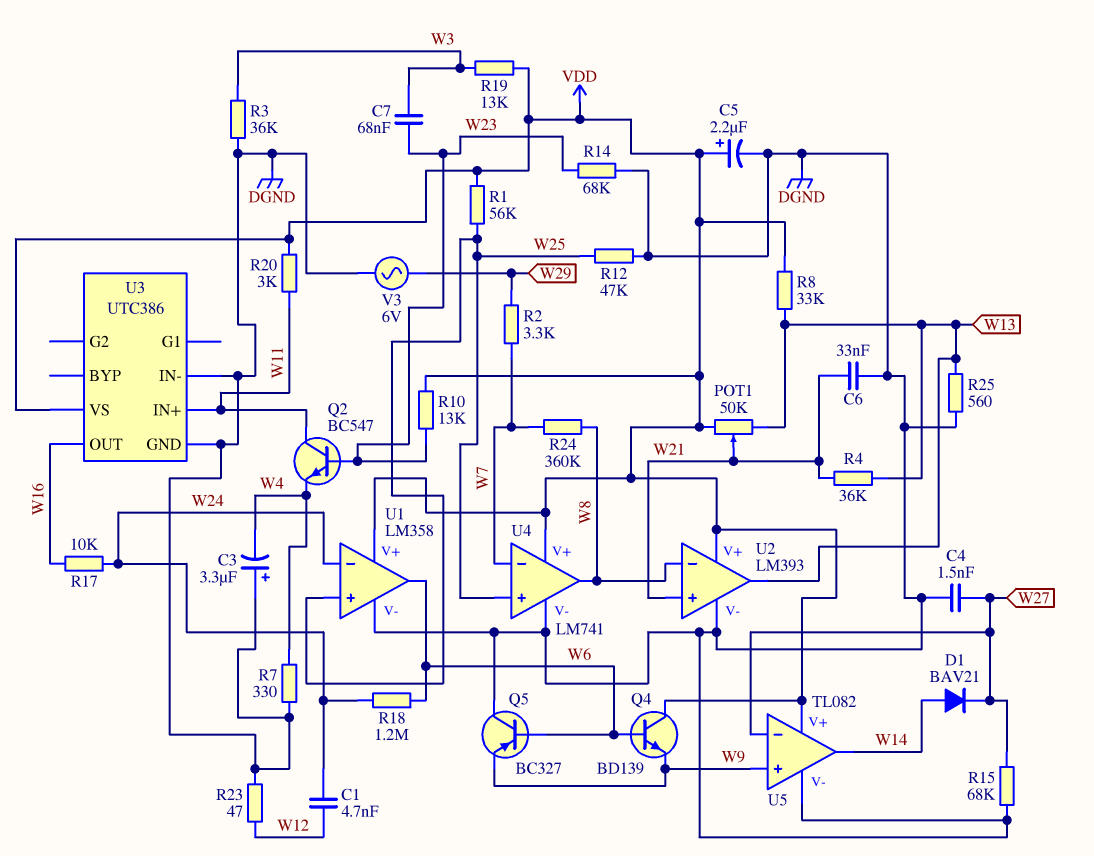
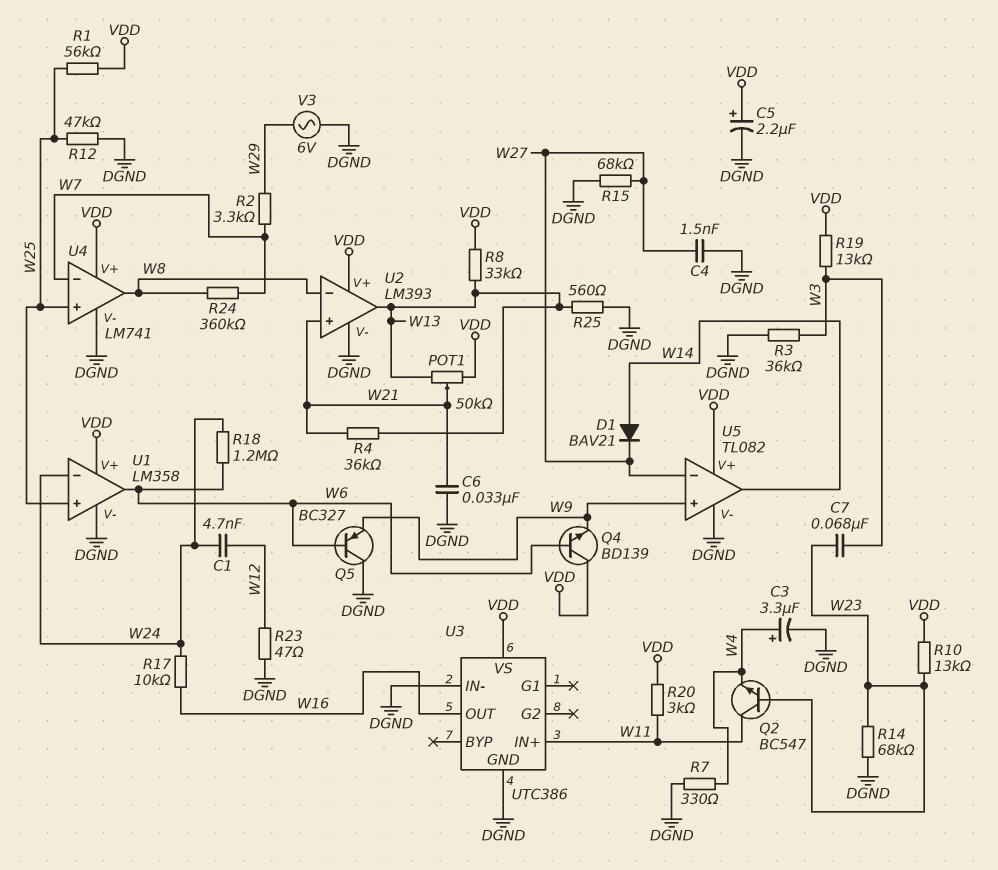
C3: 3.3uF (plus DGND, minus W4) -> 3.3uF (plus W4, minus DGND)

